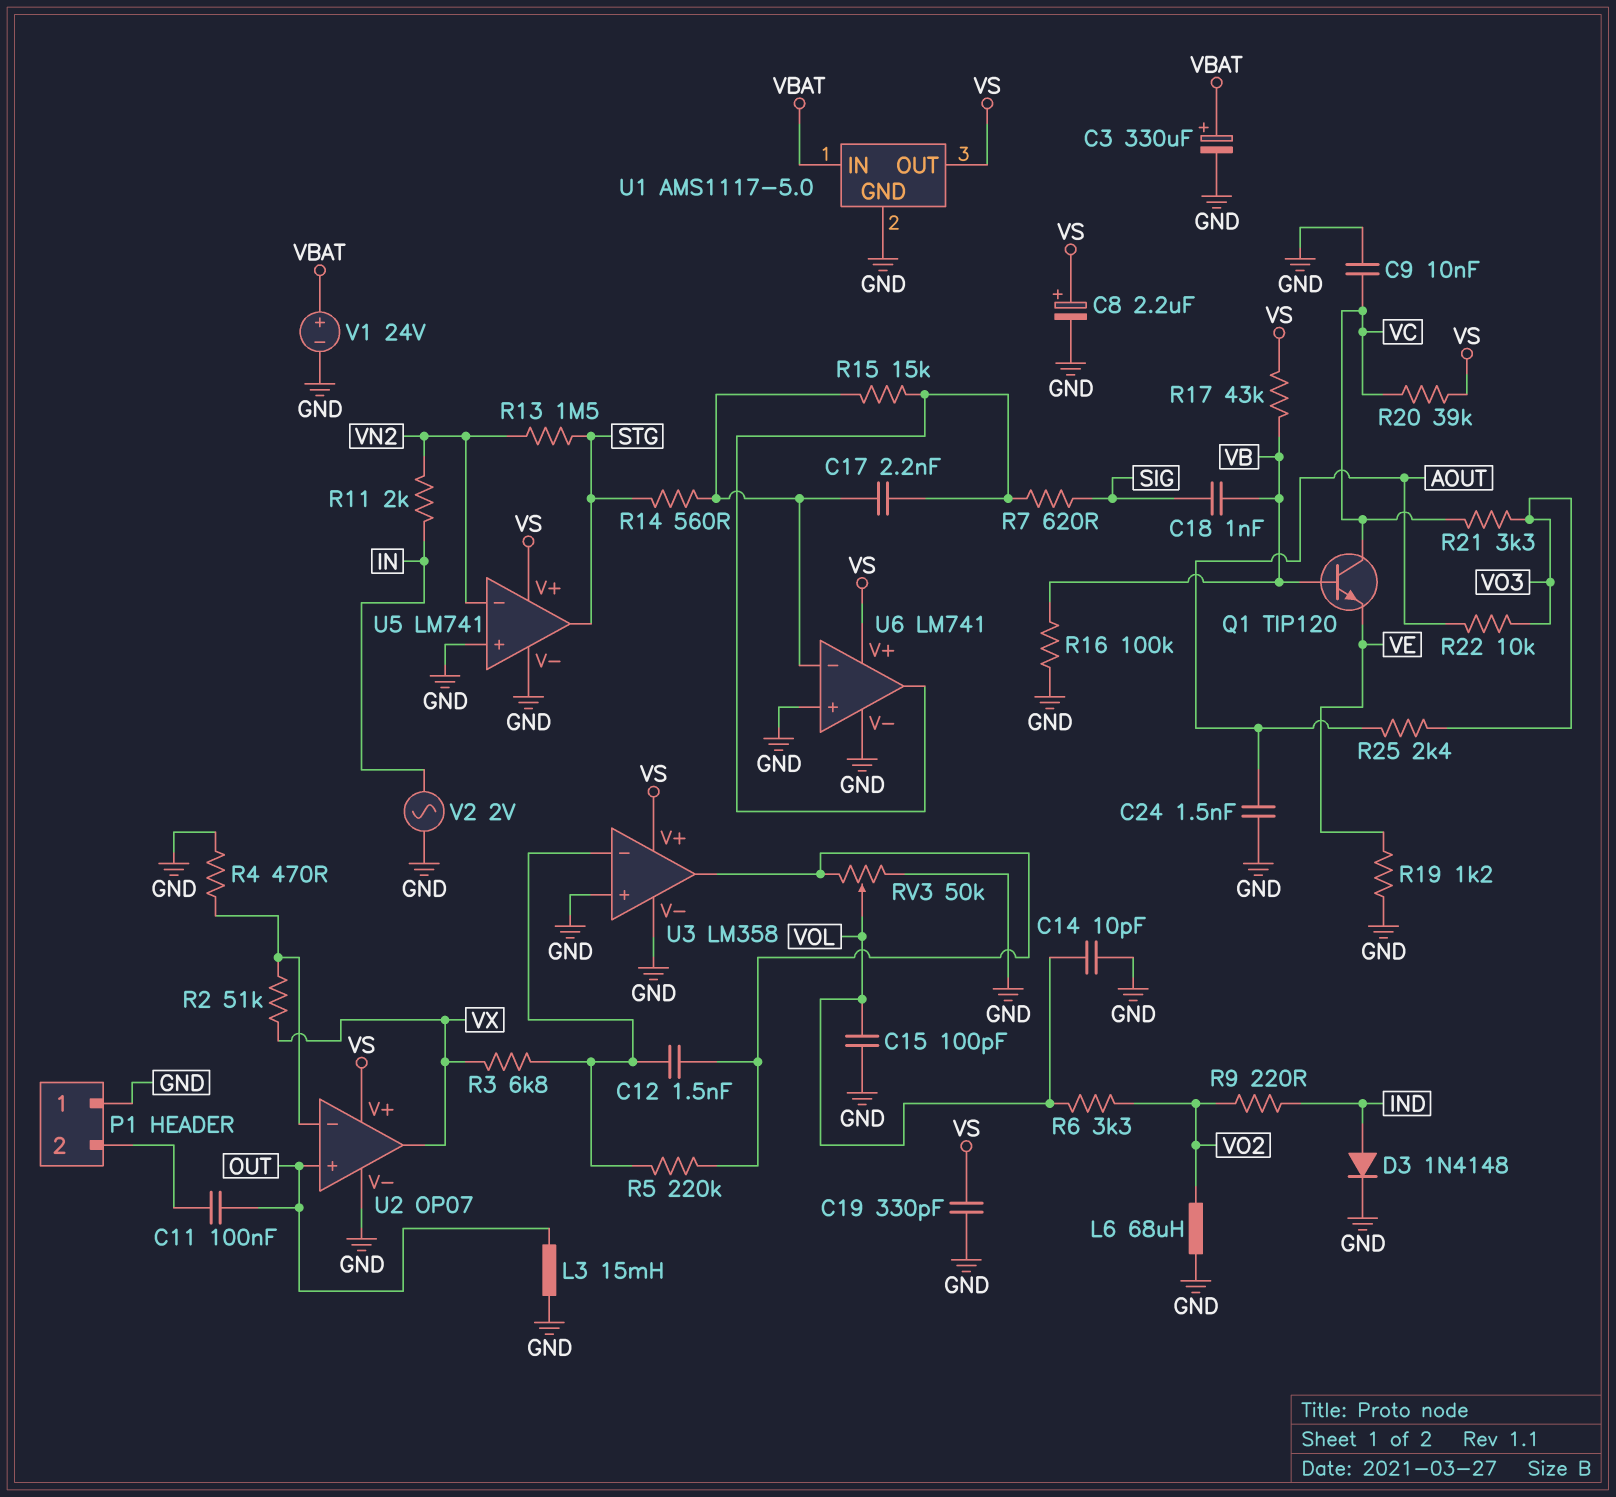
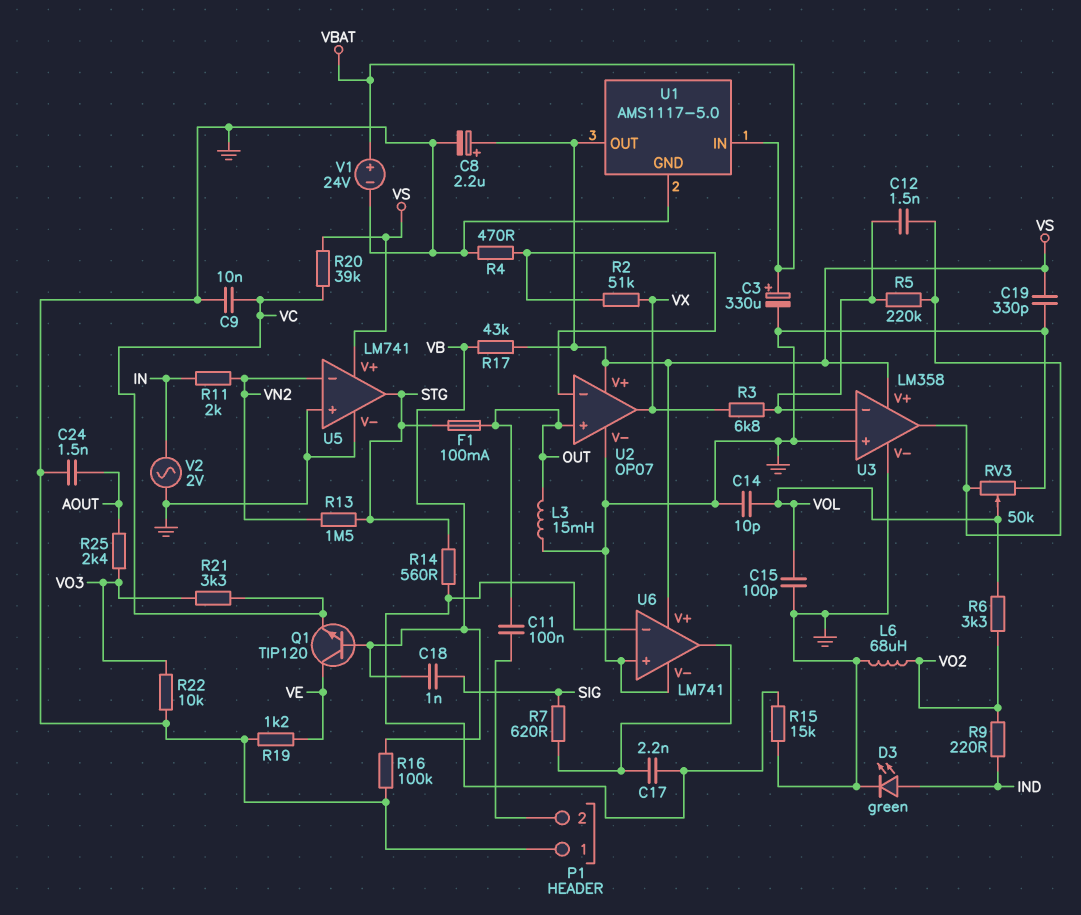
D3: diode 1N4148 (A IND, K GND) -> LED green (A IND, K GND)
F1: none -> 100mA (OUT, STG)
Q1: NPN TIP120 (B VB, C VC, E VE) -> NPN TIP120 (B VB, C VE, E VC)
R15: 15k (U6/in-, U6/out) -> 15k (GND, U6/in-)
R22: 10k (AOUT, VO3) -> 10k (GND, VO3)

